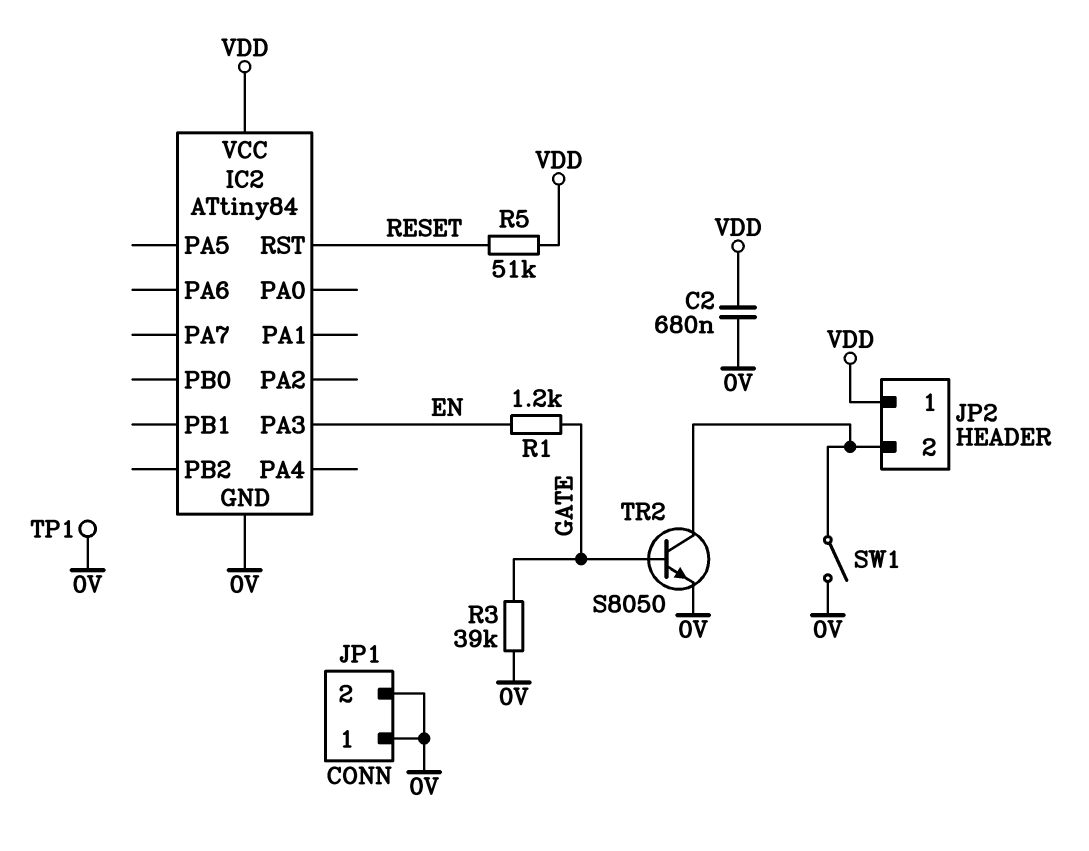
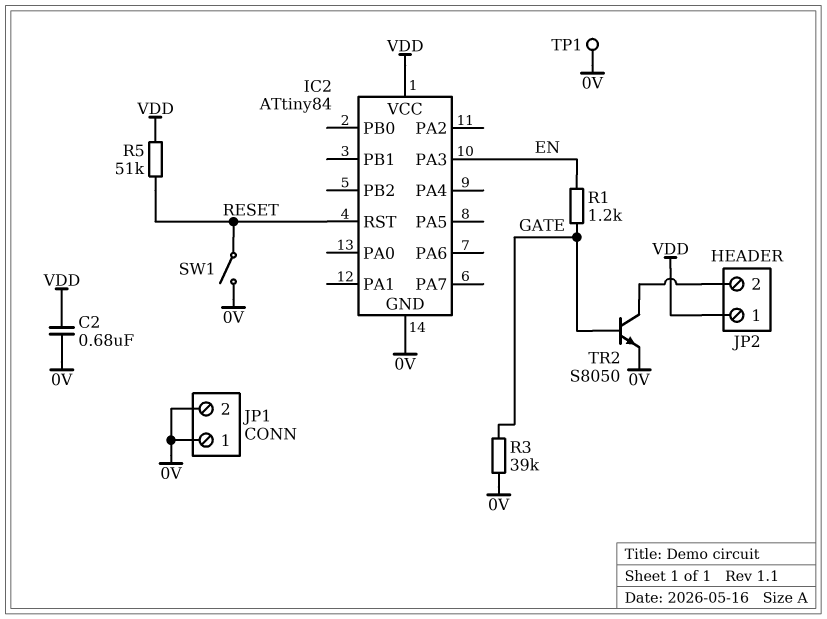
SW1: switch (0V, JP2/2) -> switch (0V, RESET)

